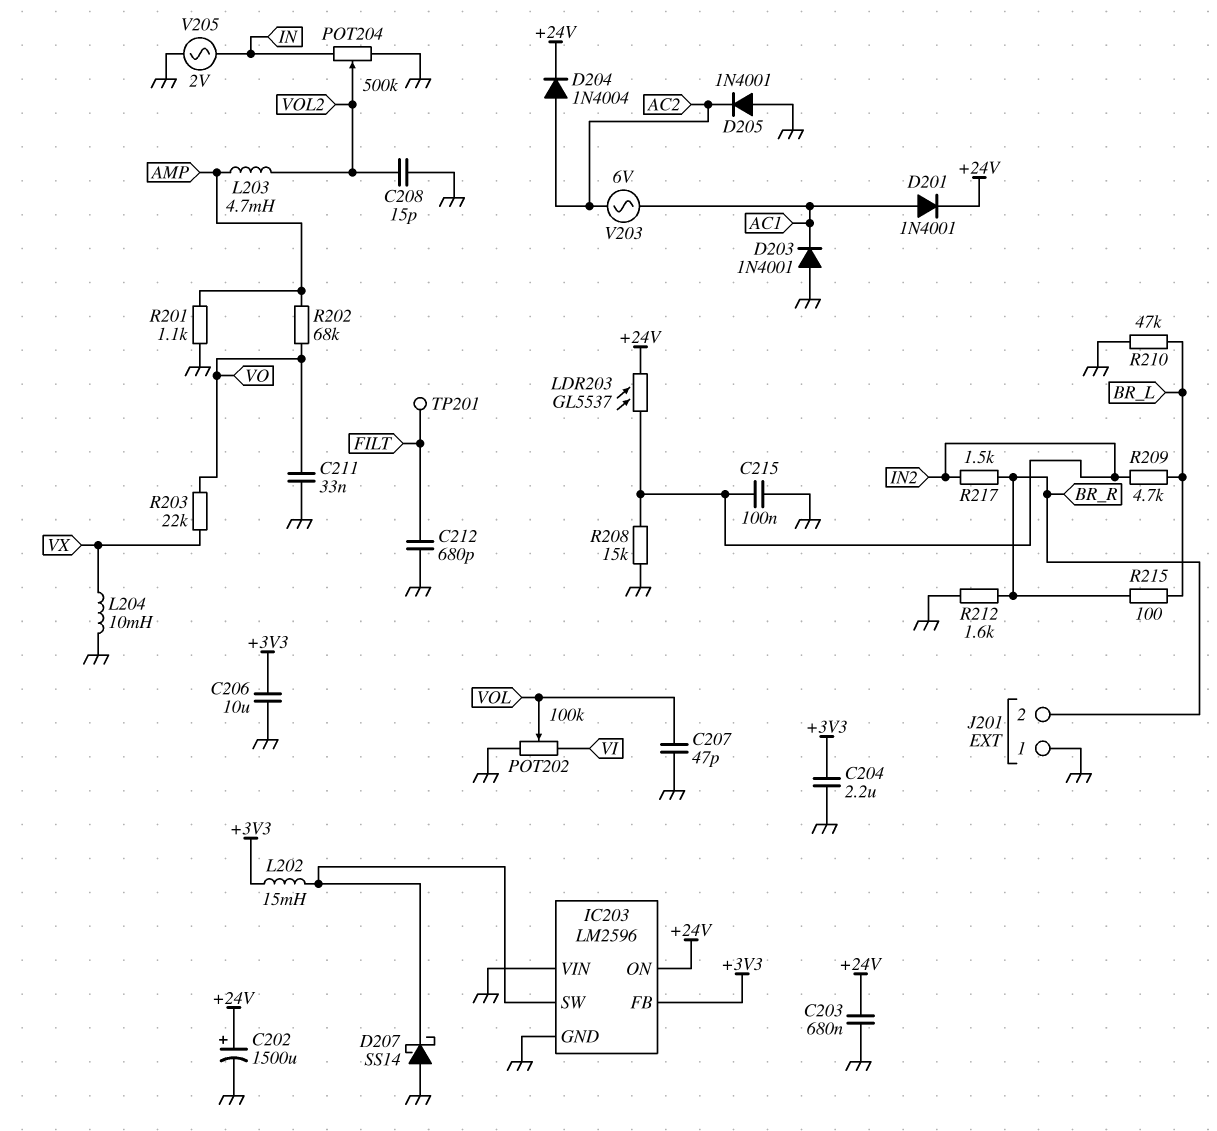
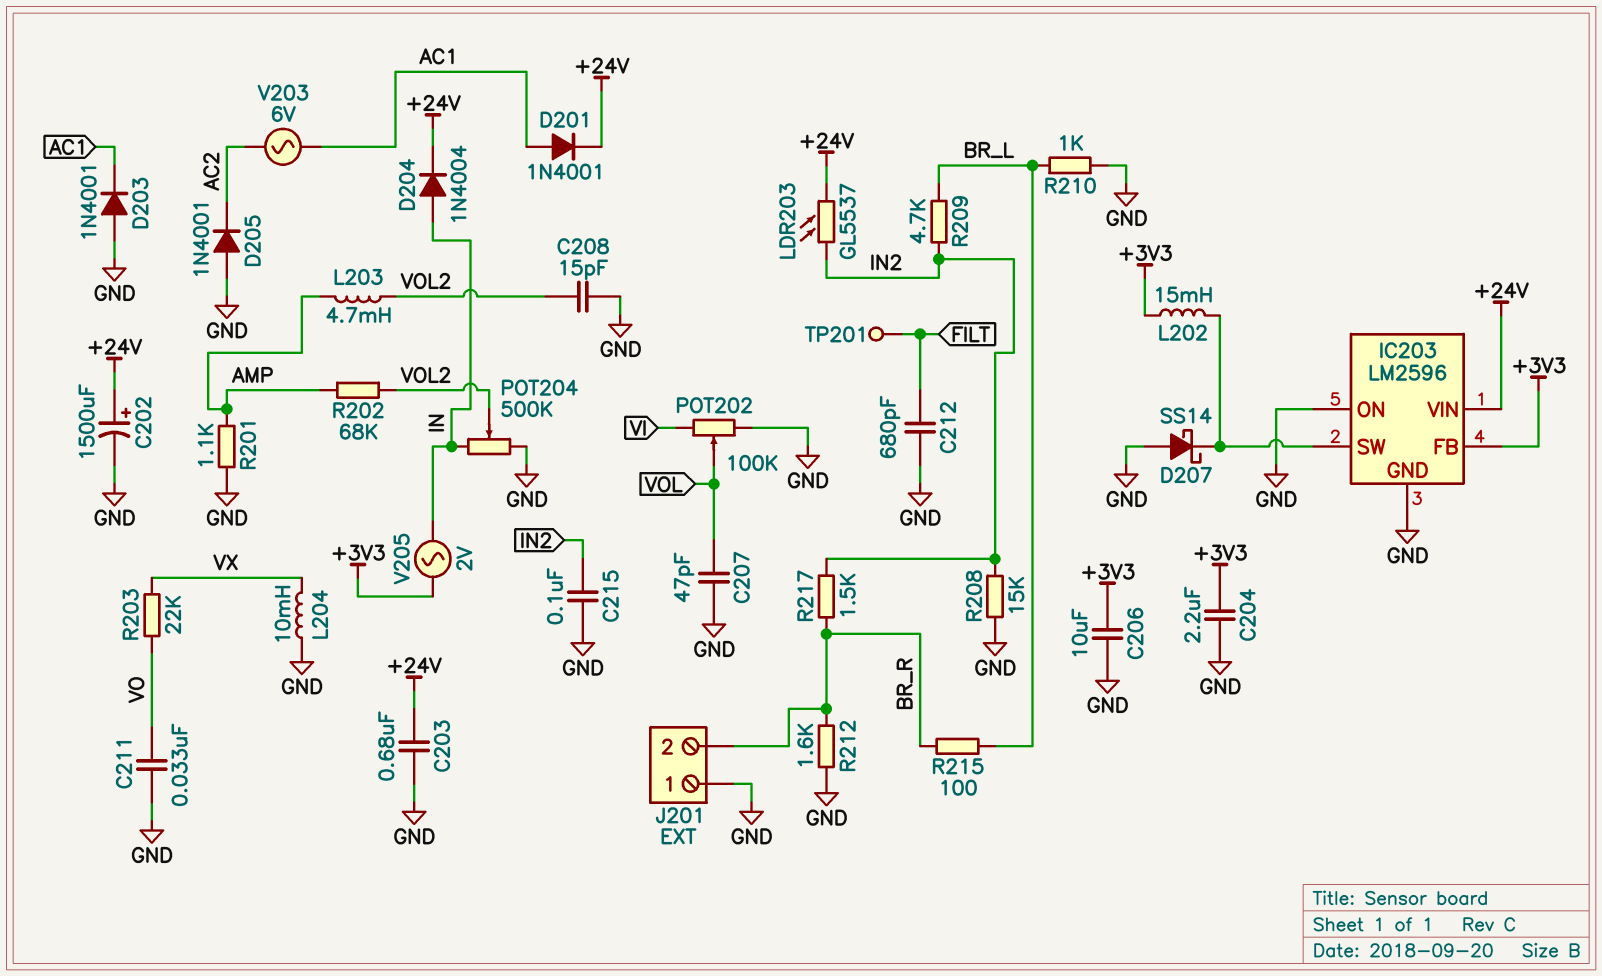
D204: diode 1N4004 (A AC2, K +24V) -> diode 1N4004 (A IN, K +24V)
IC203 pin ON: +24V -> GND
IC203 pin VIN: GND -> +24V
R202: 68k (AMP, VO) -> 68k (AMP, VOL2)
R210: 47k (BR_L, GND) -> 1k (BR_L, GND)
V205: AC 2V (GND, IN) -> AC 2V (+3V3, IN)

